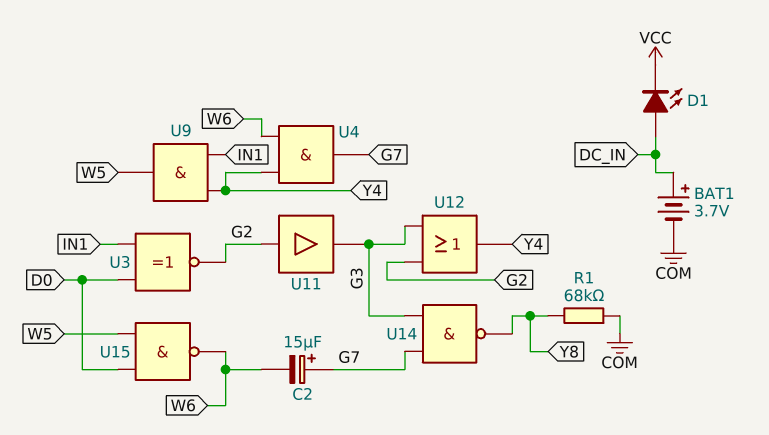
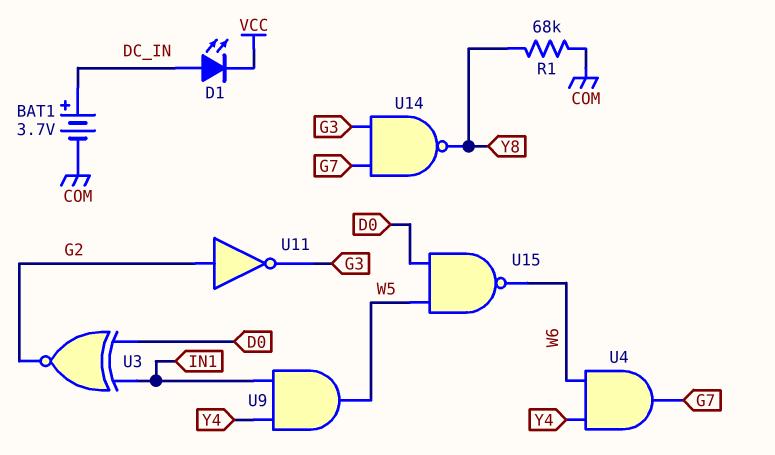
C2: 15uF (plus G7, minus W6) -> none
U11: buffer (in G2, out G3) -> NOT (in G2, out G3)
U12: OR (in G2, in G3, out Y4) -> none

